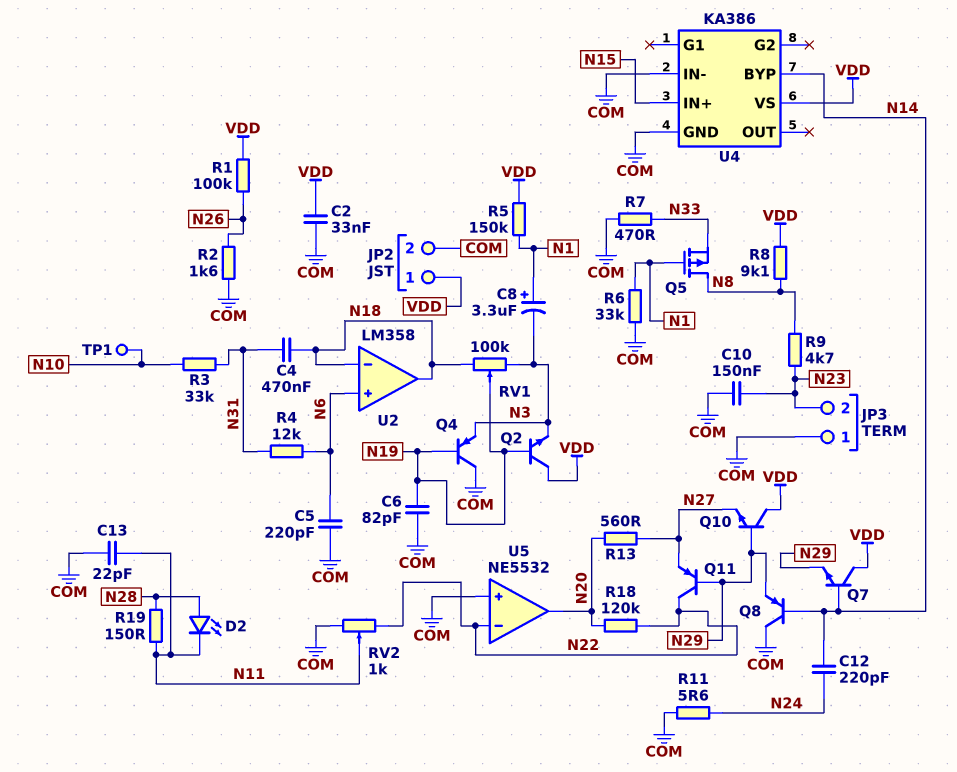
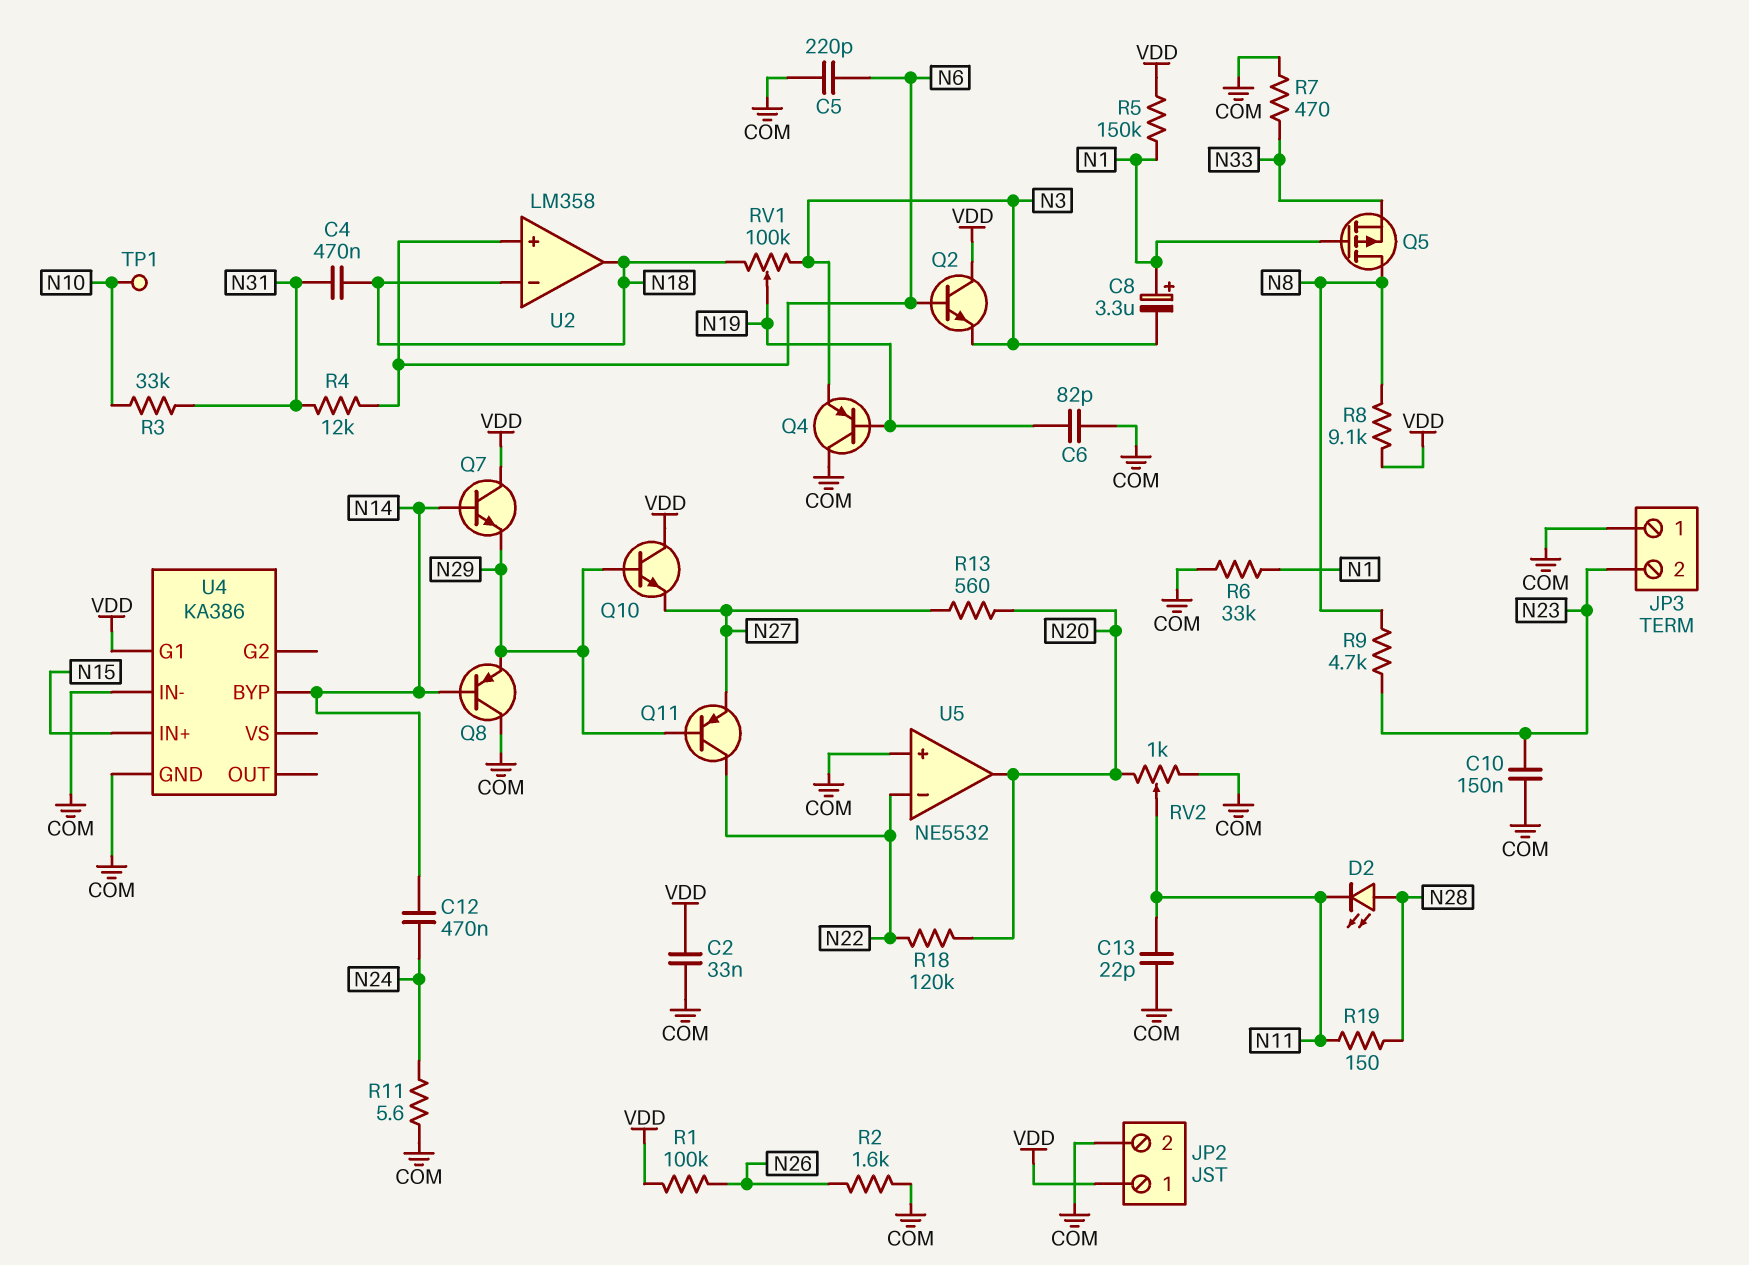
C12: 220pF (N14, N24) -> 470nF (N14, N24)
Q2: NPN (B N19, C VDD, E N3) -> NPN (B N6, C VDD, E N3)
RV2: 1k (COM, N22, wiper N11) -> 1k (COM, N20, wiper N11)
U4 pin G1: none -> VDD
U4 pin VS: VDD -> none

